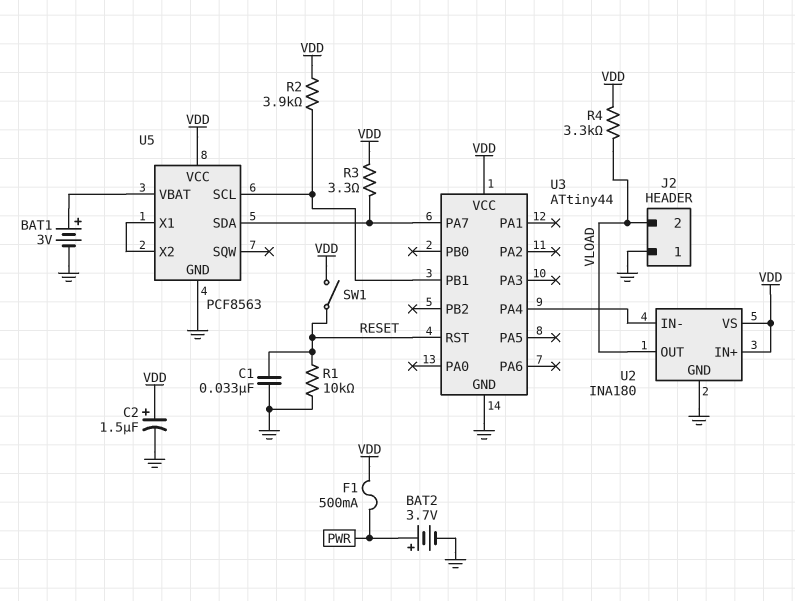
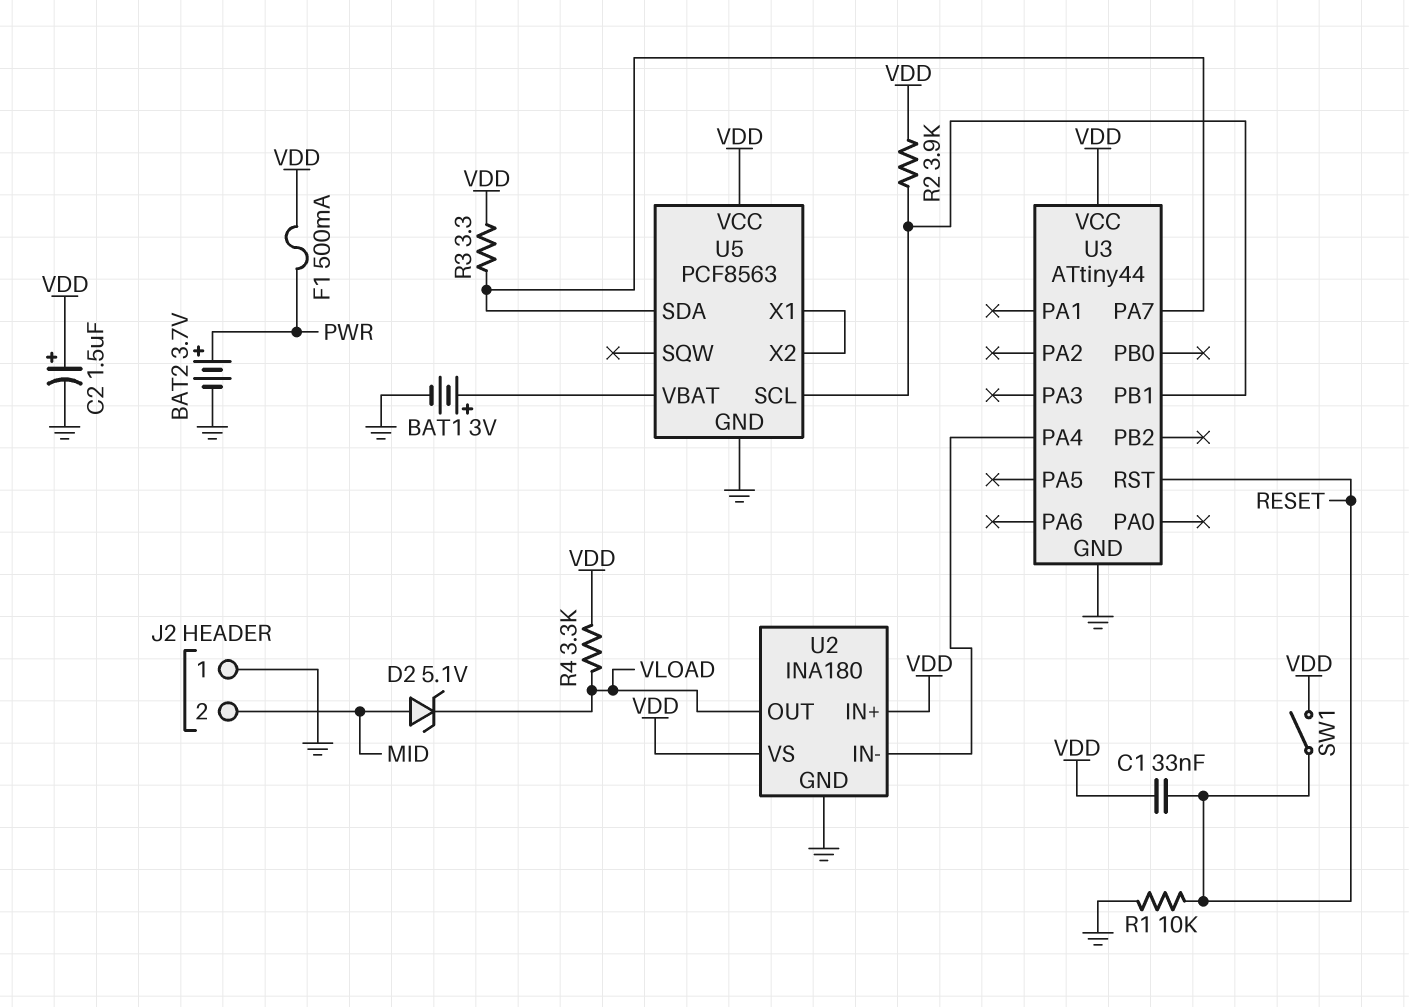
C1: 33nF (GND, RESET) -> 33nF (RESET, VDD)
D2: none -> zener 5.1V (A MID, K VLOAD)
J2 pin 2: VLOAD -> MID

